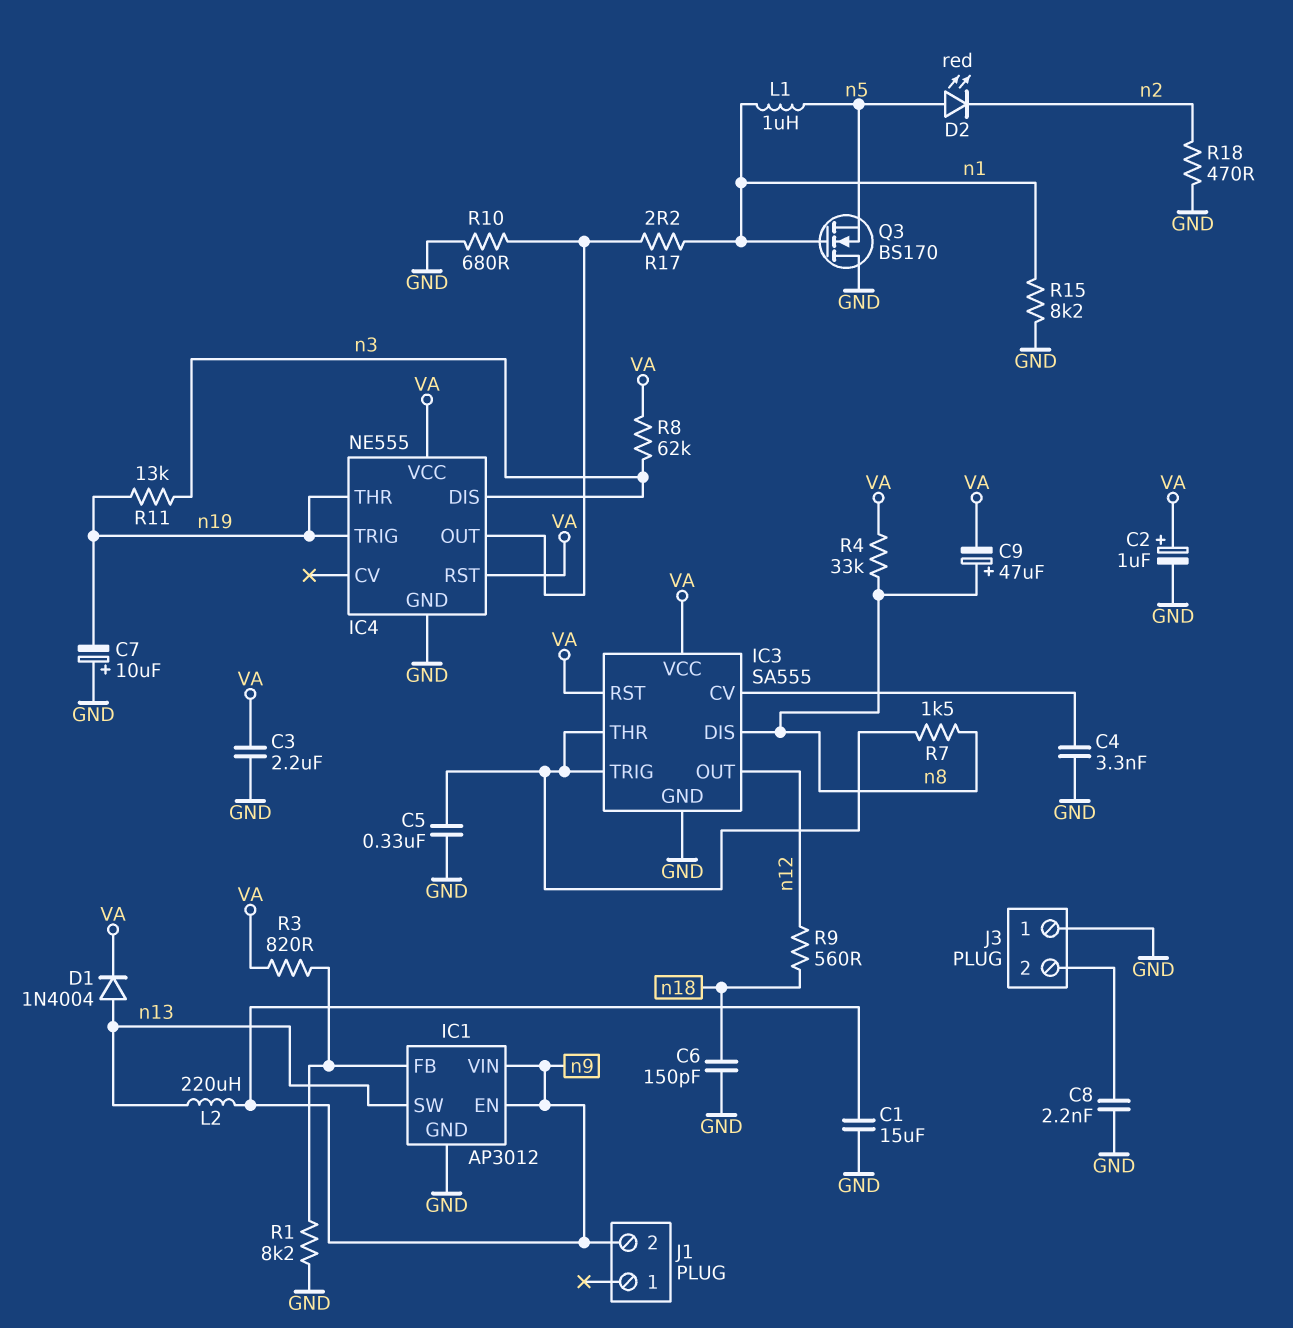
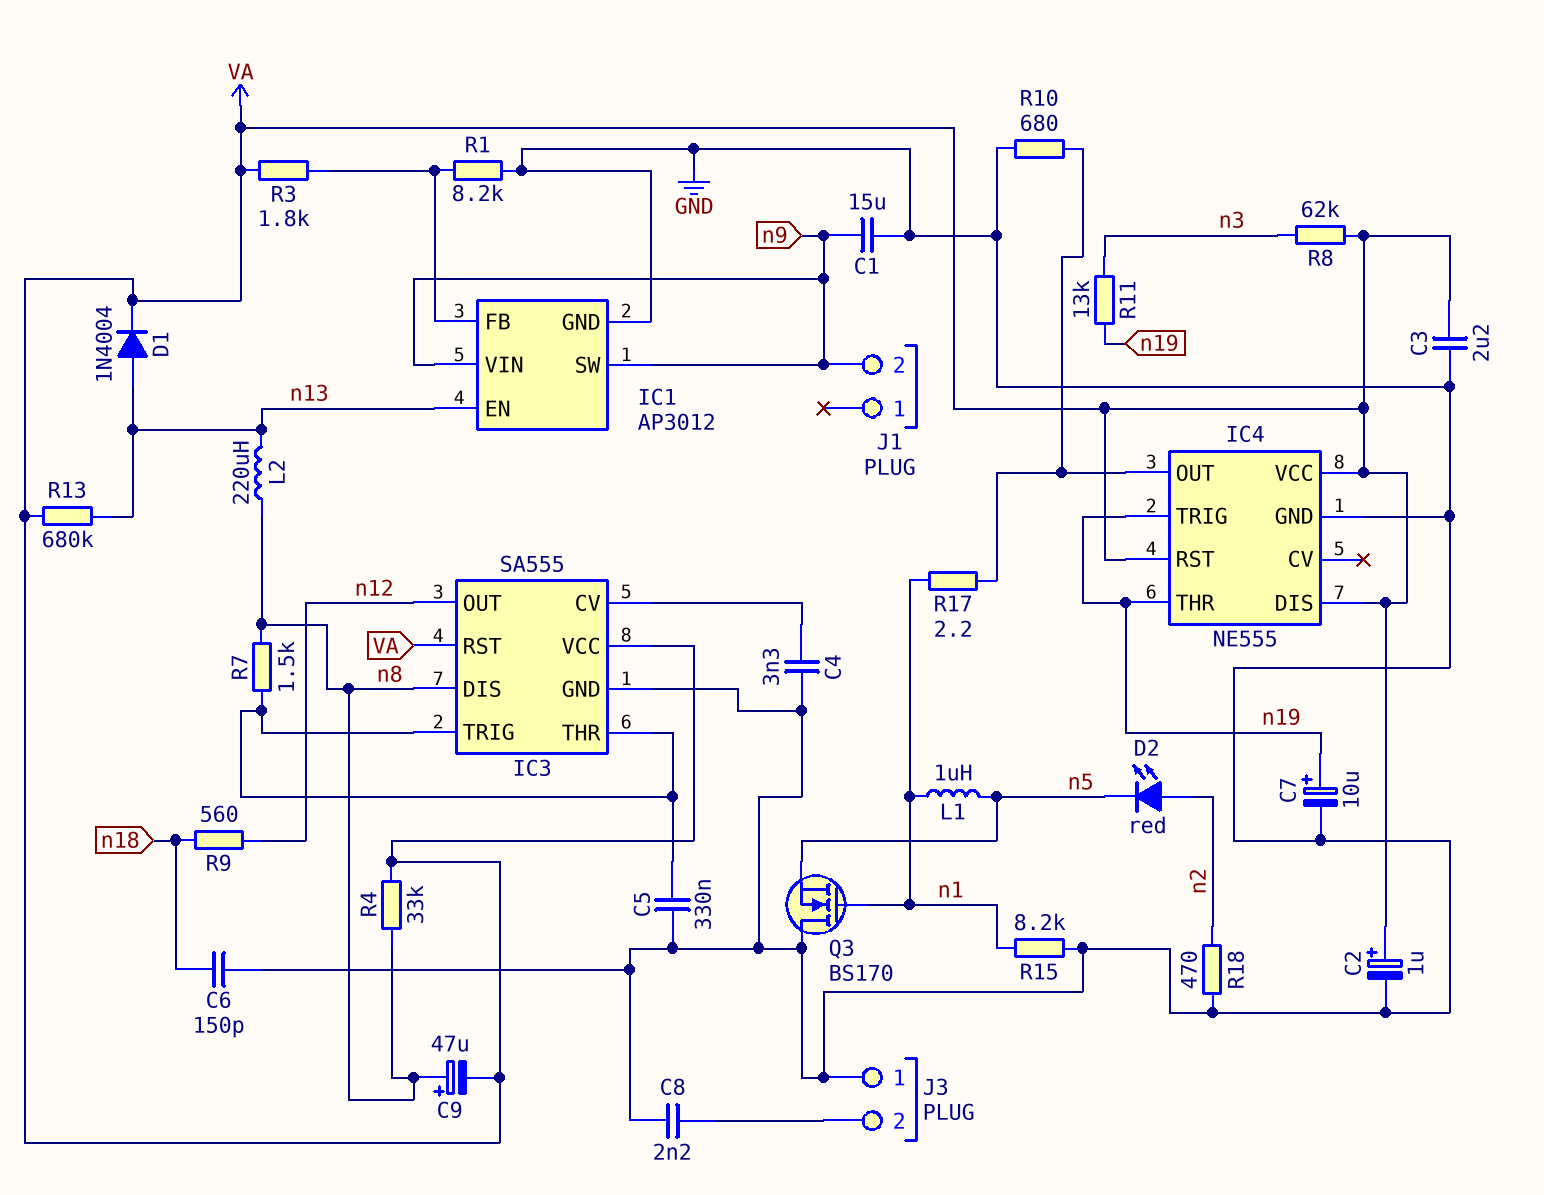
C7: 10uF (plus GND, minus n19) -> 10uF (plus n19, minus GND)
D2: LED red (A n5, K n2) -> LED red (A n2, K n5)
IC1 pin EN: n9 -> n13
IC1 pin SW: n13 -> n9
IC4 pin DIS: n3 -> VA
L2: 220uH (n9, n13) -> 220uH (n8, n13)
R3: 820 (IC1/FB, VA) -> 1.8k (IC1/FB, VA)
R13: none -> 680k (VA, n13)

